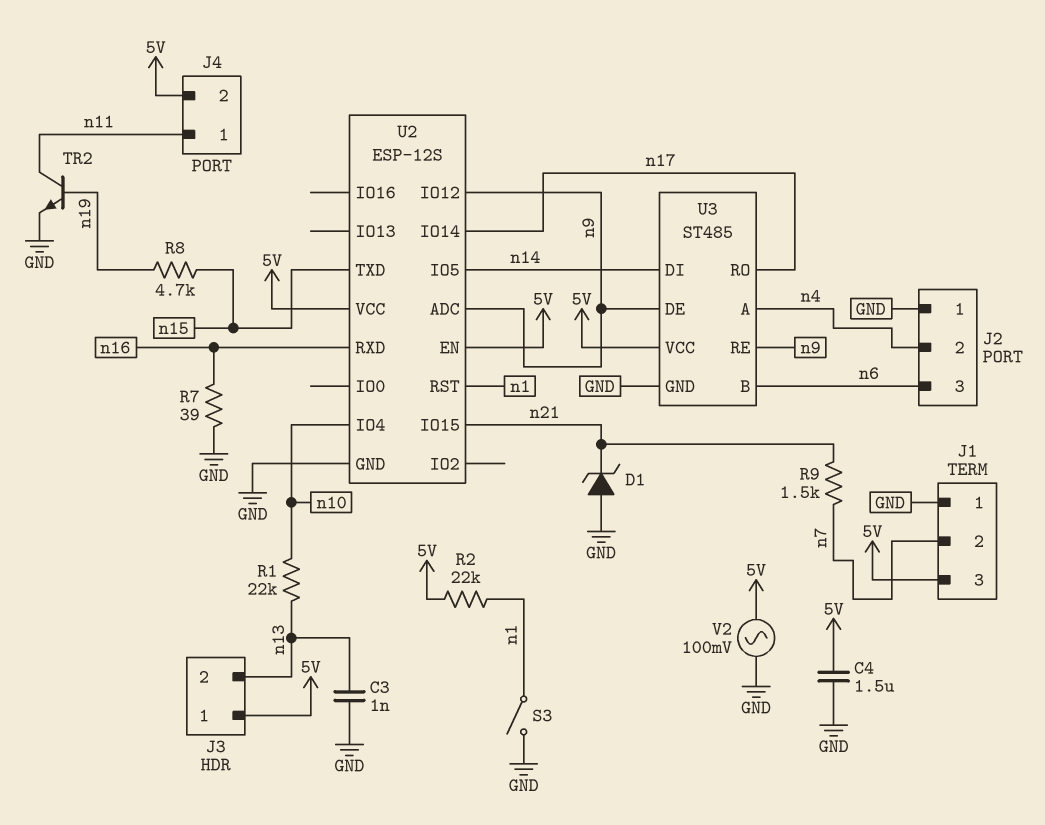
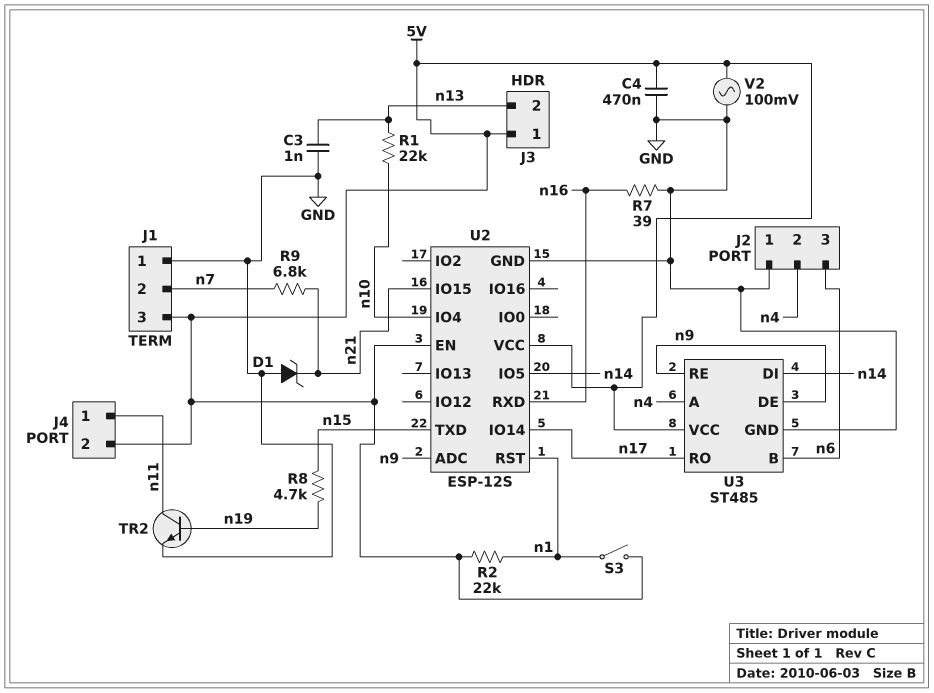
C4: 1.5uF (5V, GND) -> 470nF (5V, GND)
R9: 1.5k (n7, n21) -> 6.8k (n7, n21)
S3: switch (GND, n1) -> switch (5V, n1)
U2 pin IO12: n9 -> none

